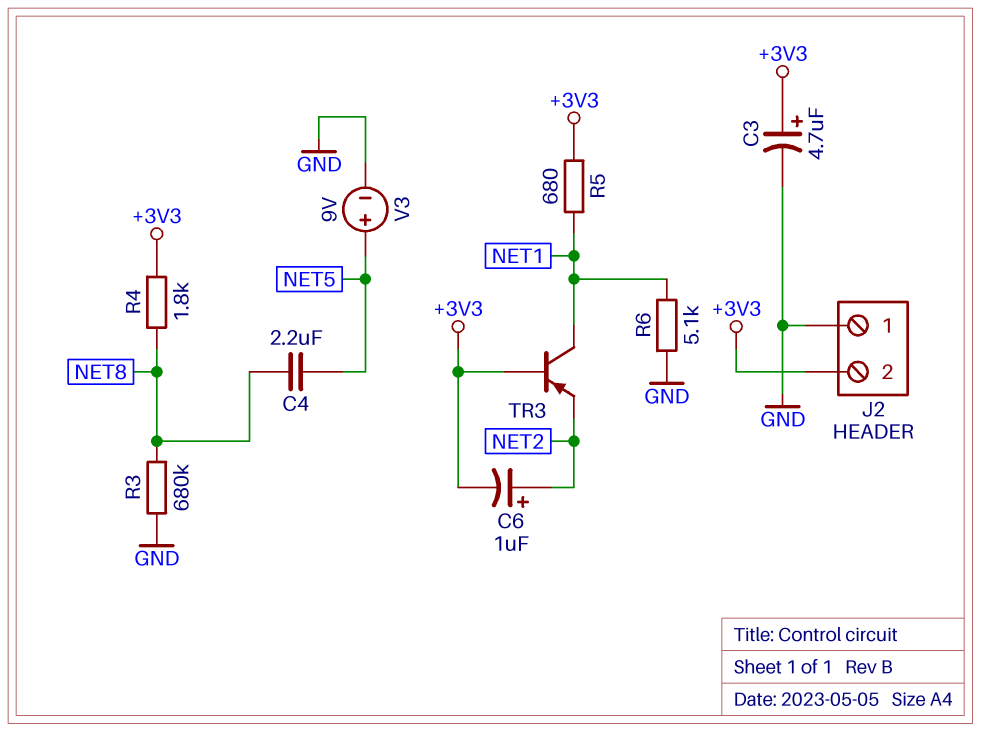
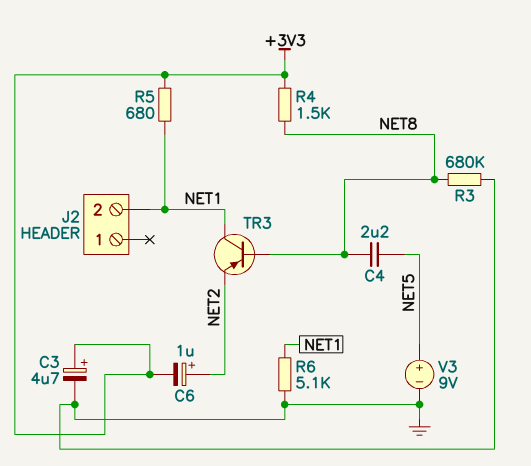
J2 pin 1: GND -> none
J2 pin 2: +3V3 -> NET1
R4: 1.8k (+3V3, NET8) -> 1.5k (+3V3, NET8)
TR3: PNP (B +3V3, C NET1, E NET2) -> PNP (B NET8, C NET1, E NET2)

